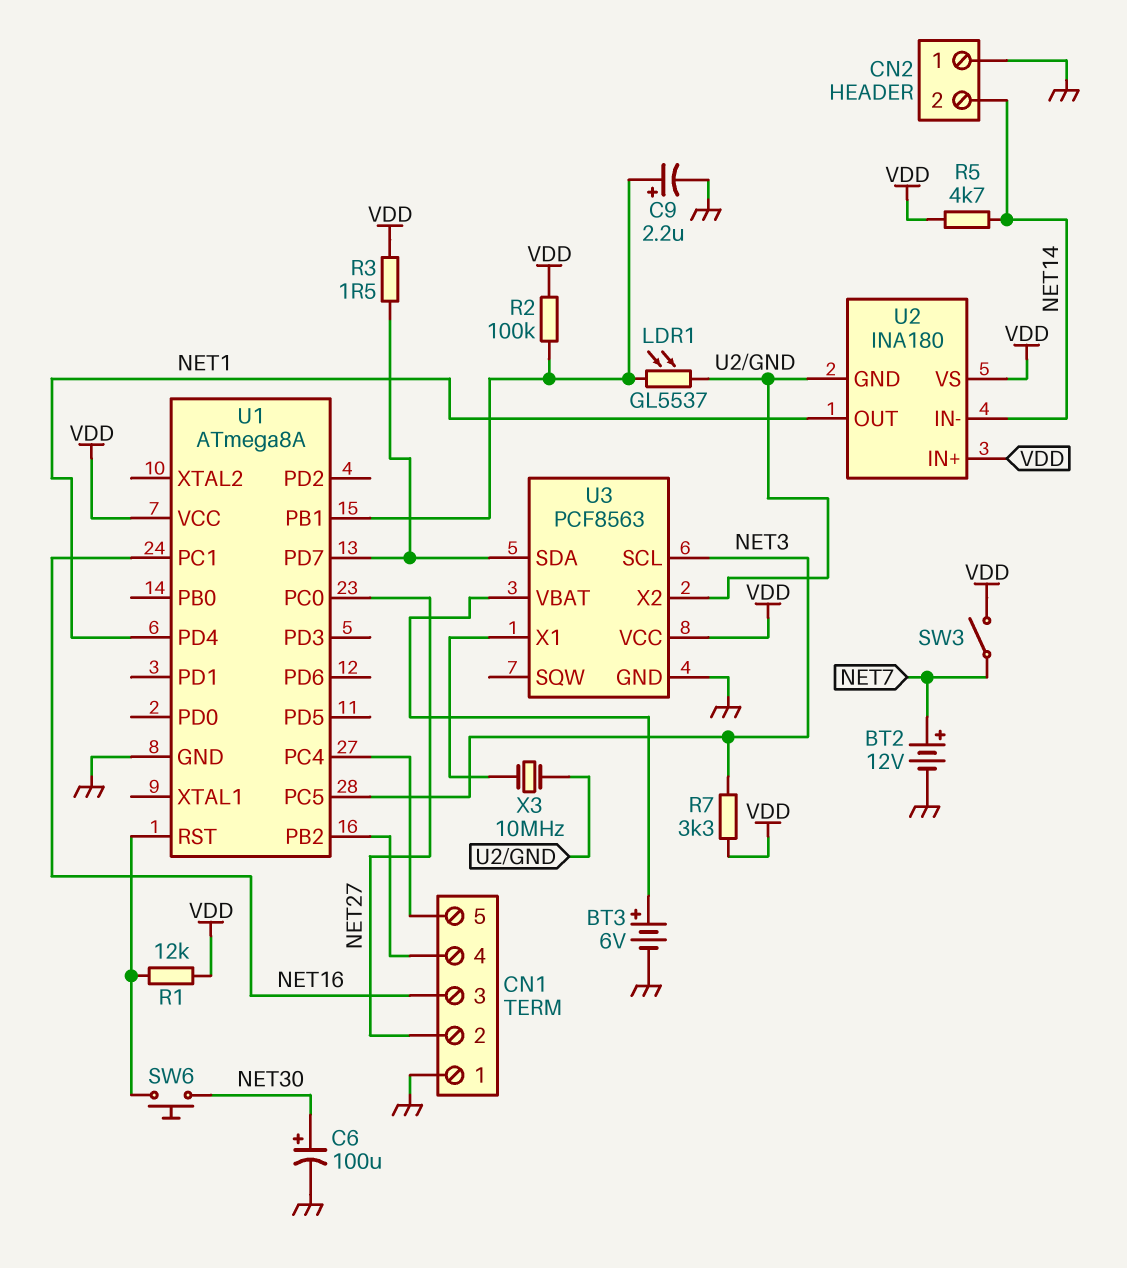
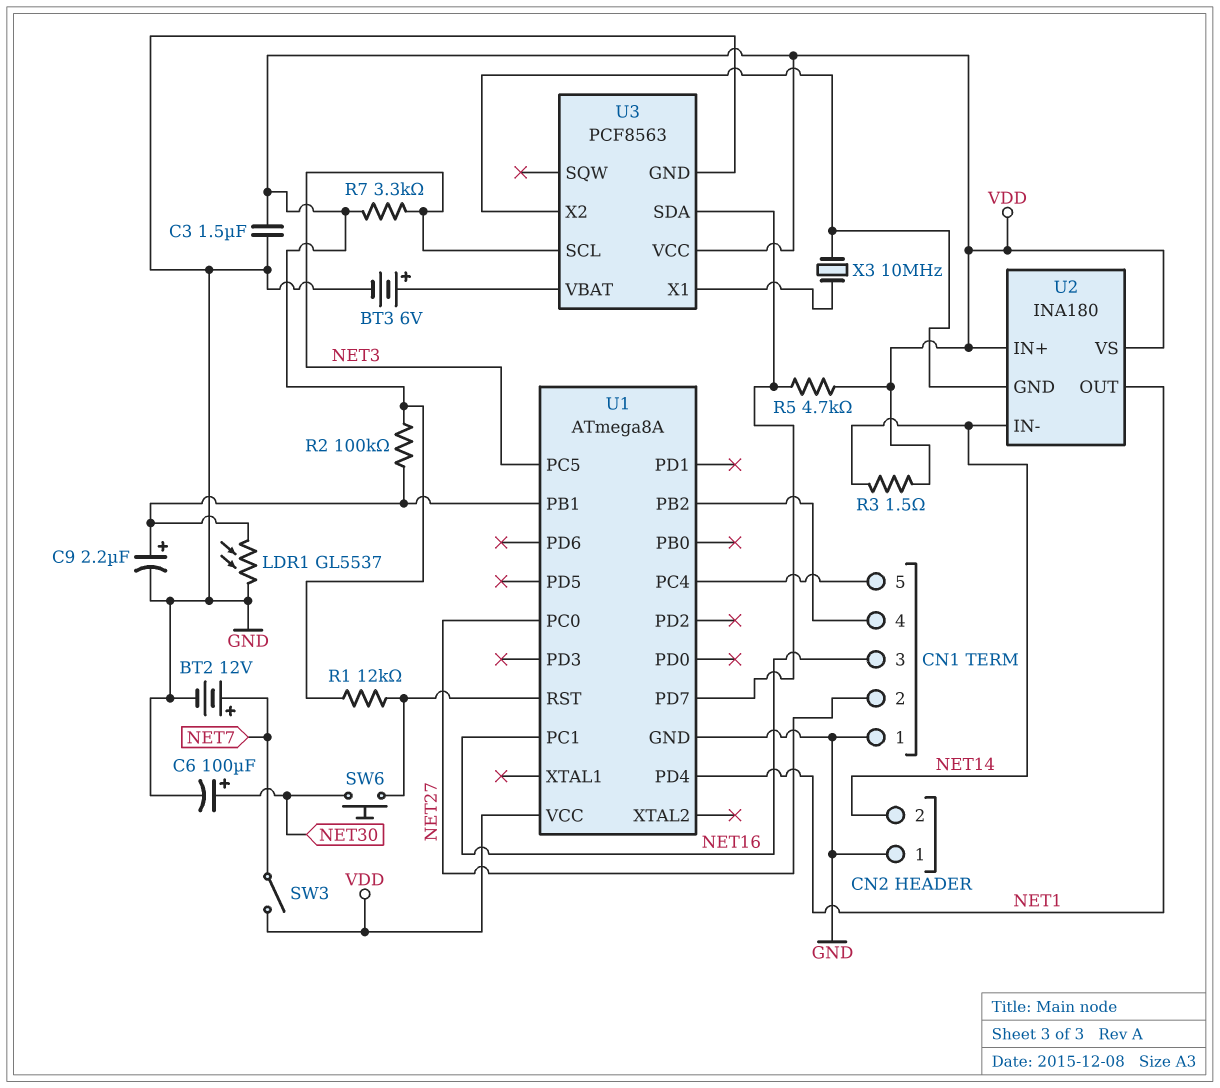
C3: none -> 1.5uF (GND, VDD)
LDR1: GL5537 (U1/PB1, U2/GND) -> GL5537 (GND, U1/PB1)
R3: 1.5 (U1/PD7, VDD) -> 1.5 (NET14, VDD)
R5: 4.7k (NET14, VDD) -> 4.7k (U1/PD7, VDD)

